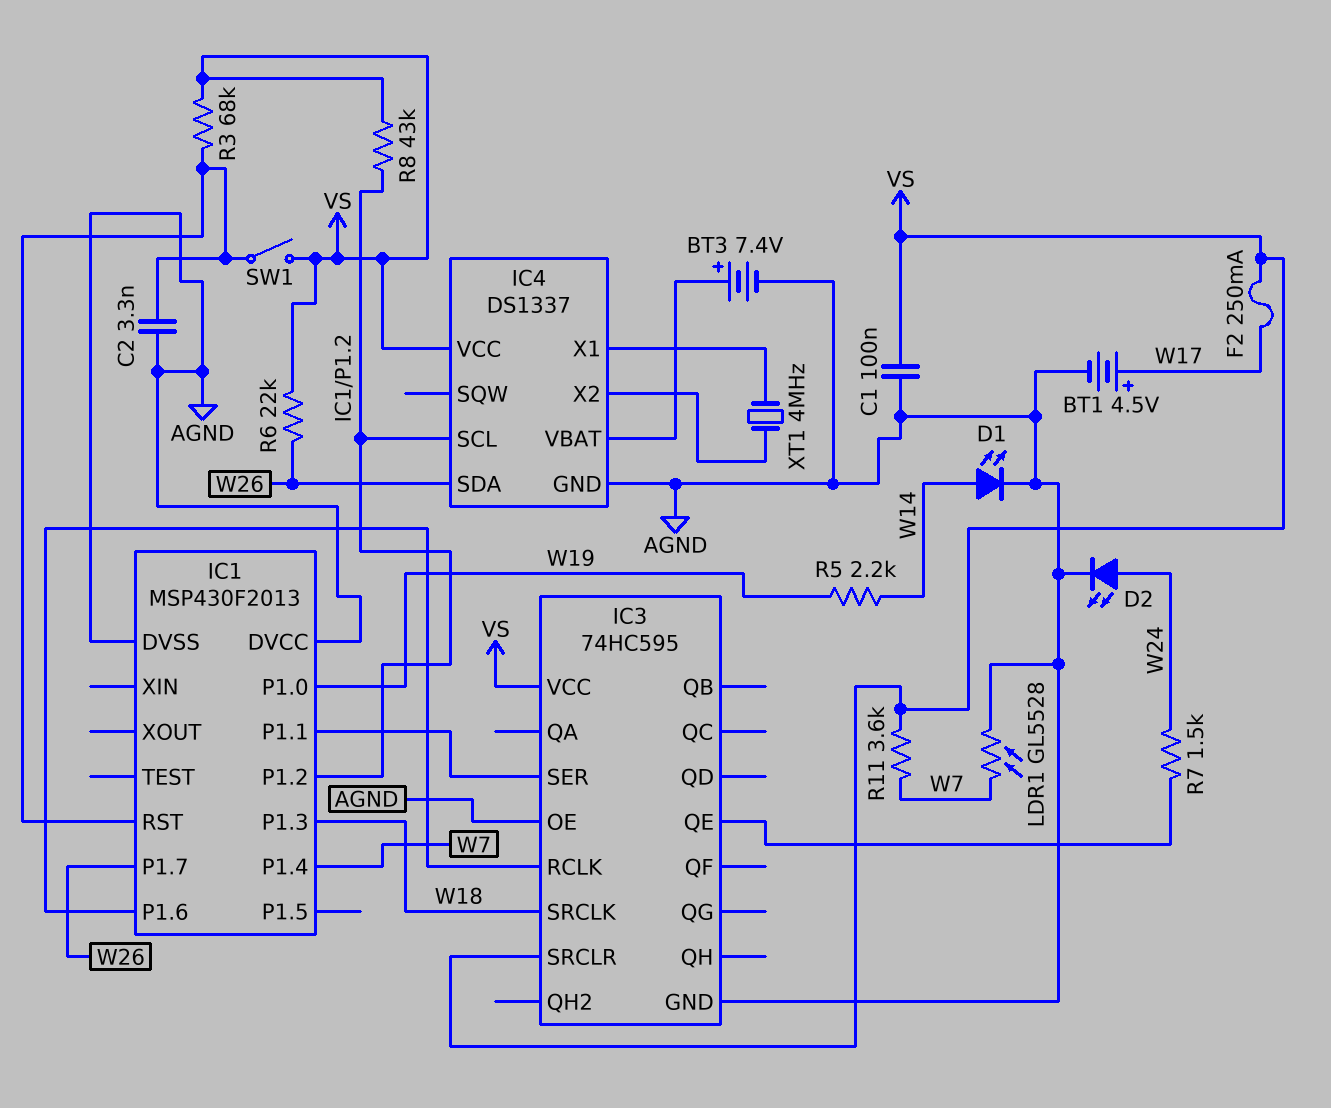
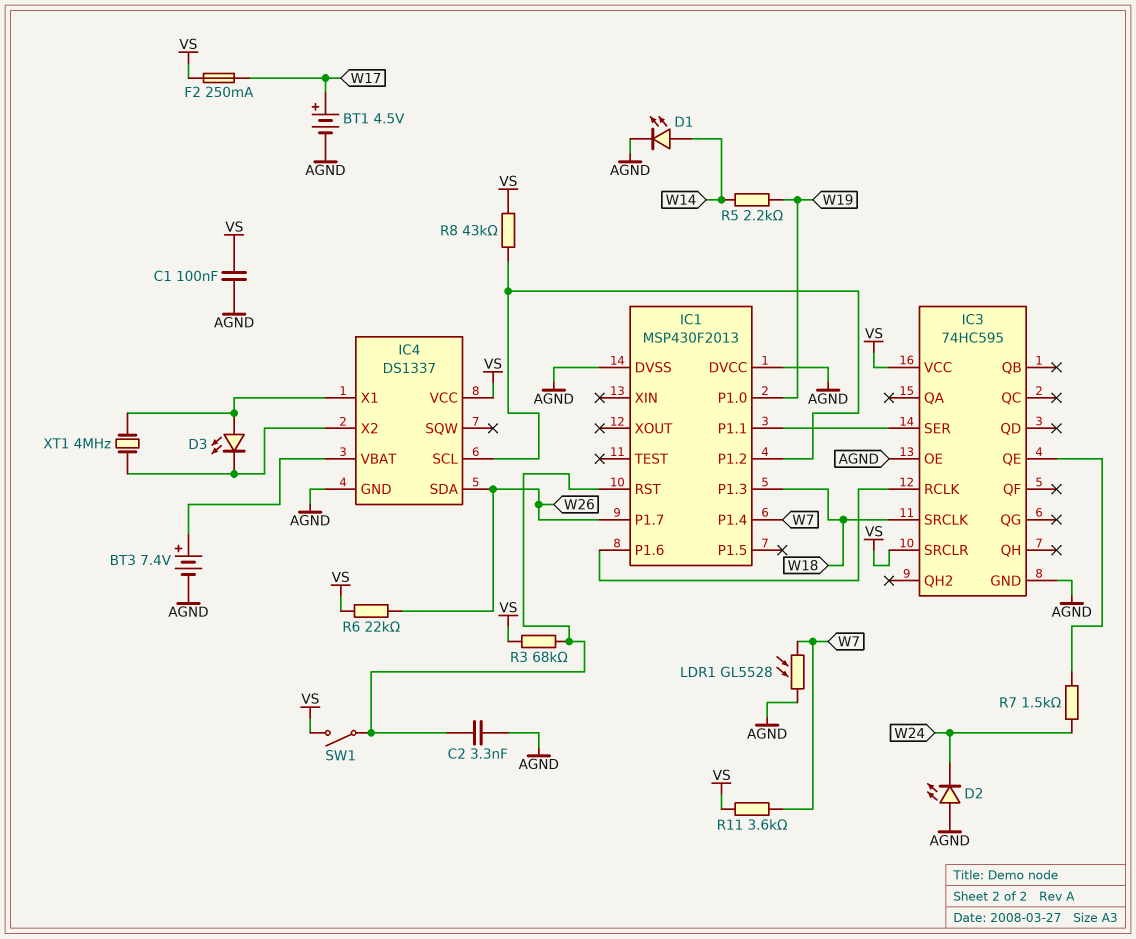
D2: LED (A W24, K AGND) -> LED (A AGND, K W24)
D3: none -> LED (A IC4/X1, K IC4/X2)

